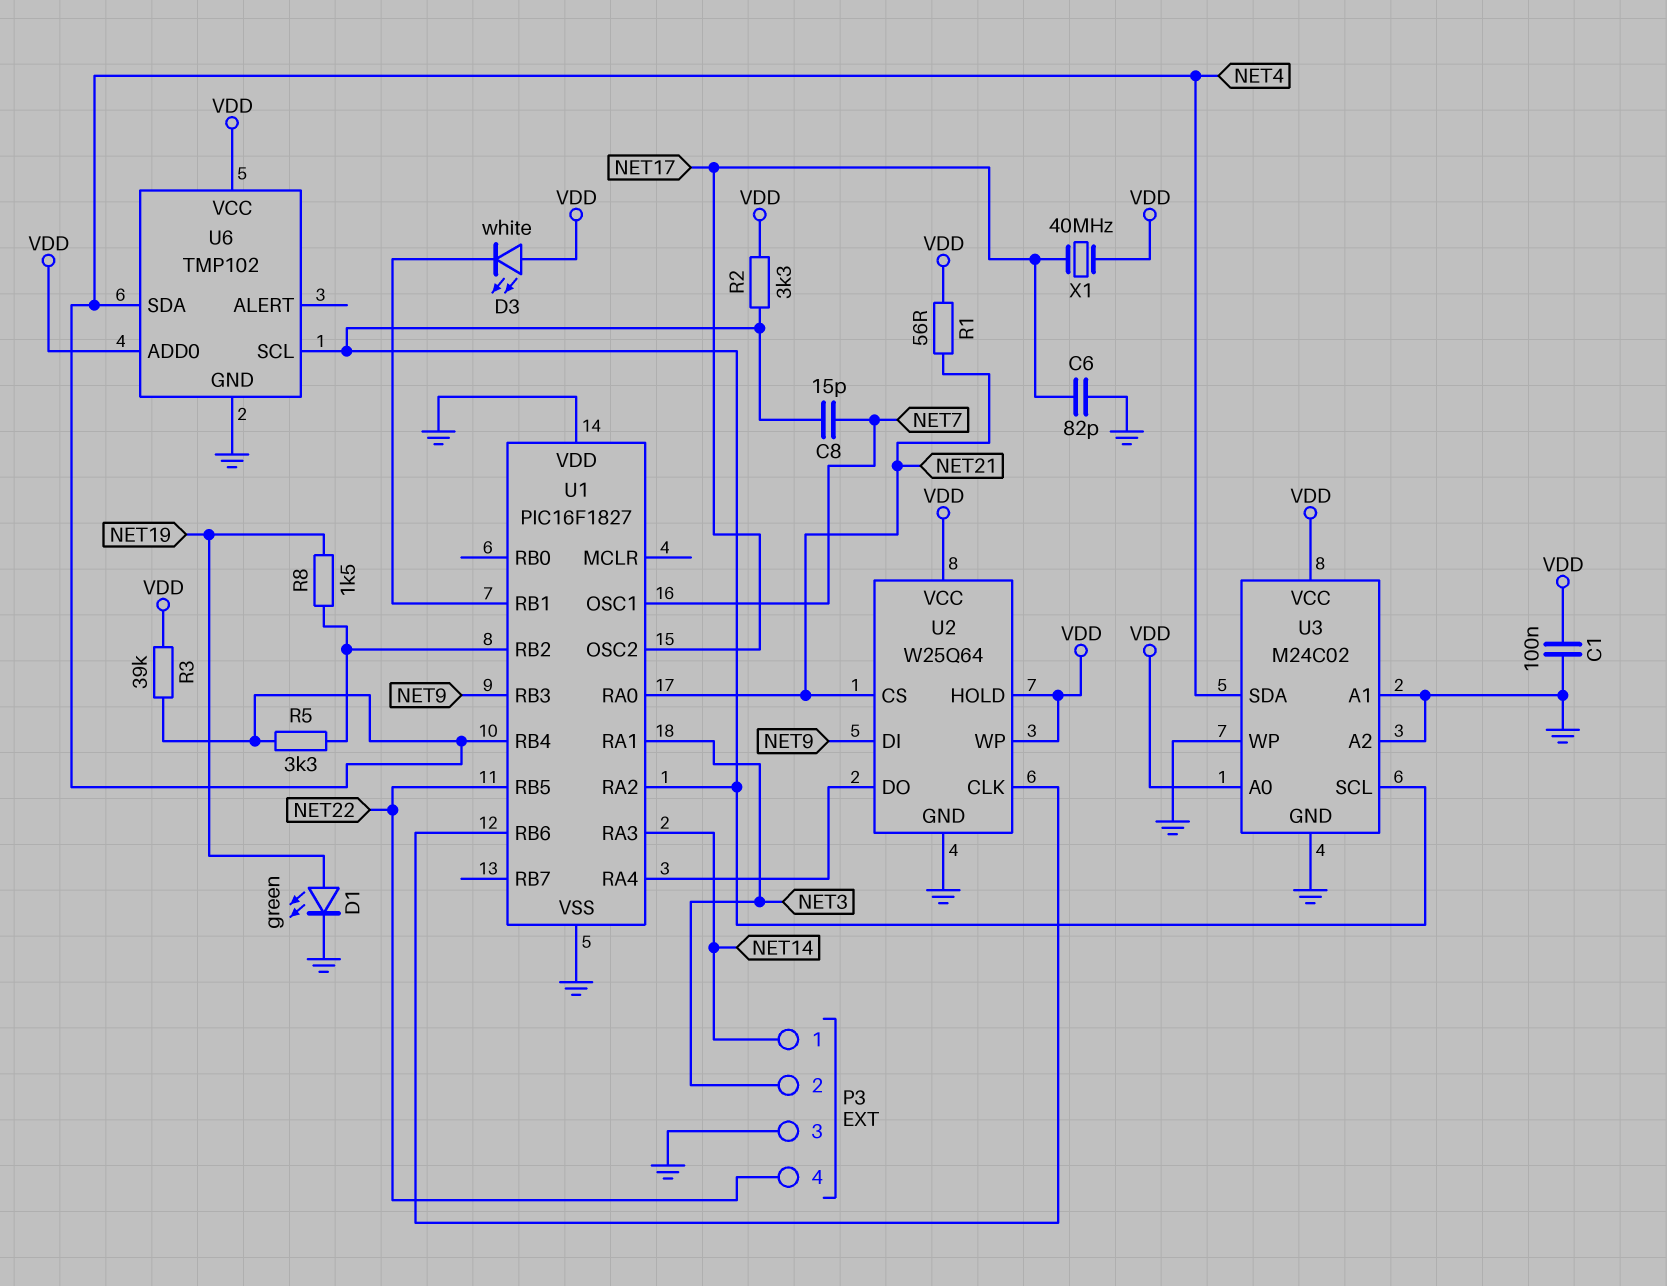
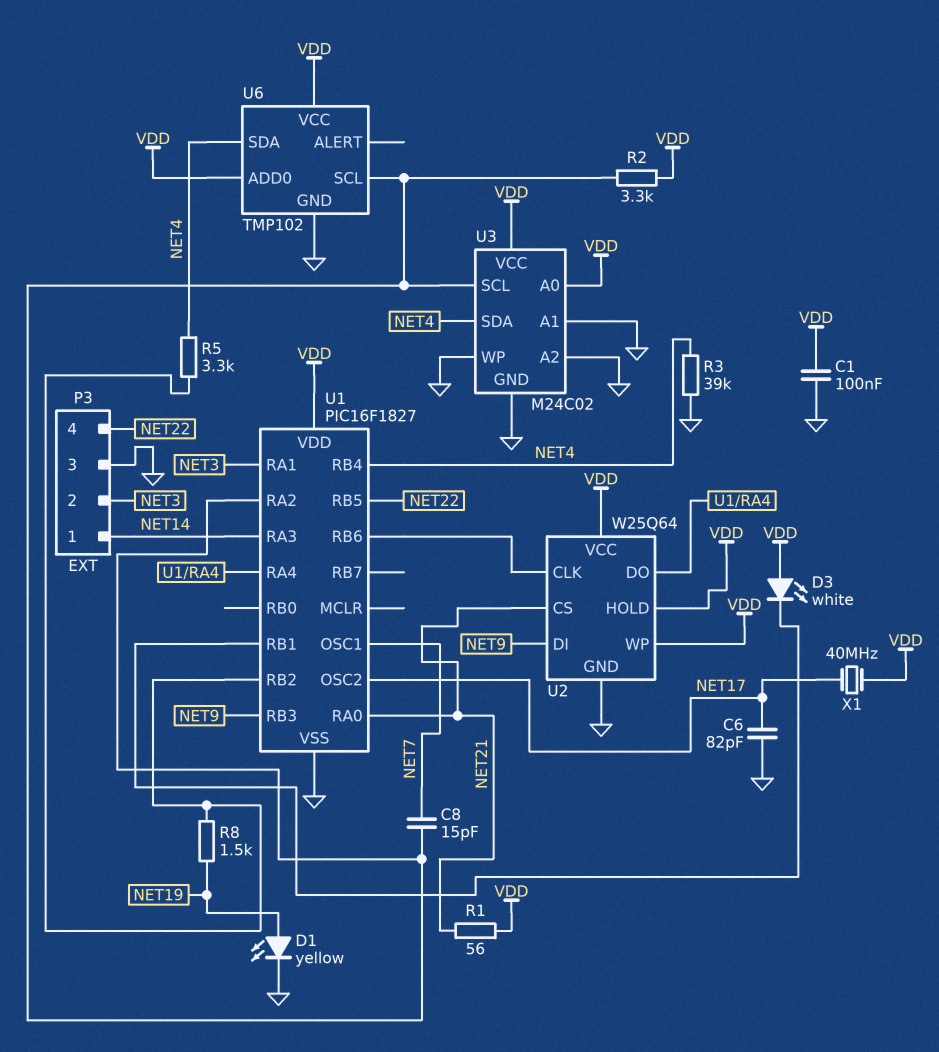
D1: LED green (A NET19, K GND) -> LED yellow (A NET19, K GND)
R3: 39k (NET4, VDD) -> 39k (GND, NET4)
U1 pin VDD: GND -> VDD

